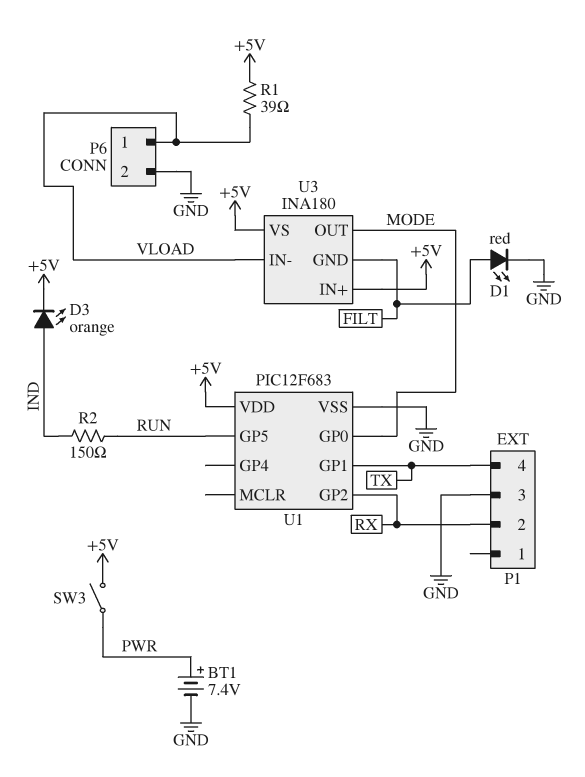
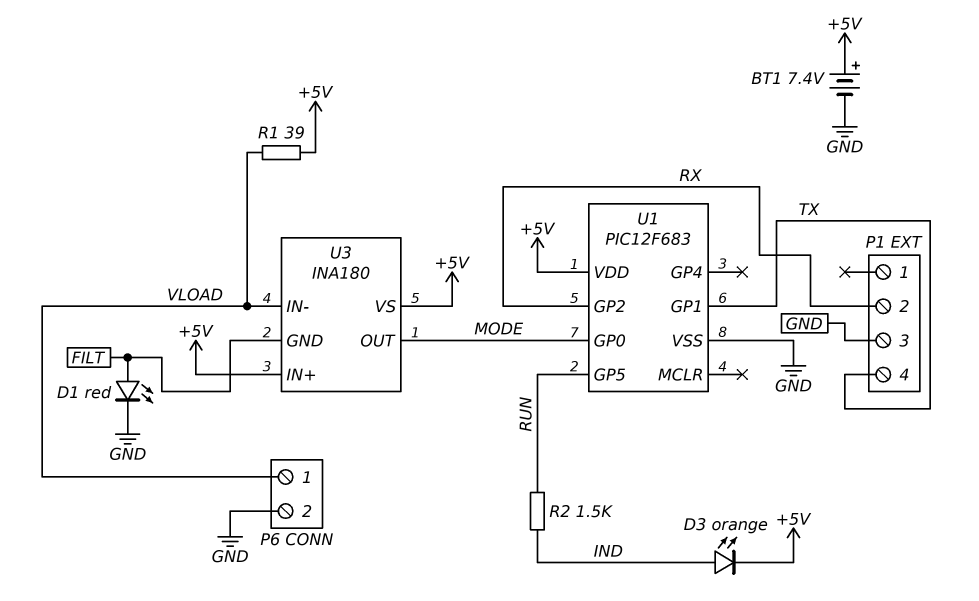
BT1: 7.4V (plus PWR, minus GND) -> 7.4V (plus +5V, minus GND)
R2: 150 (IND, RUN) -> 1.5k (IND, RUN)
SW3: switch (+5V, PWR) -> none

